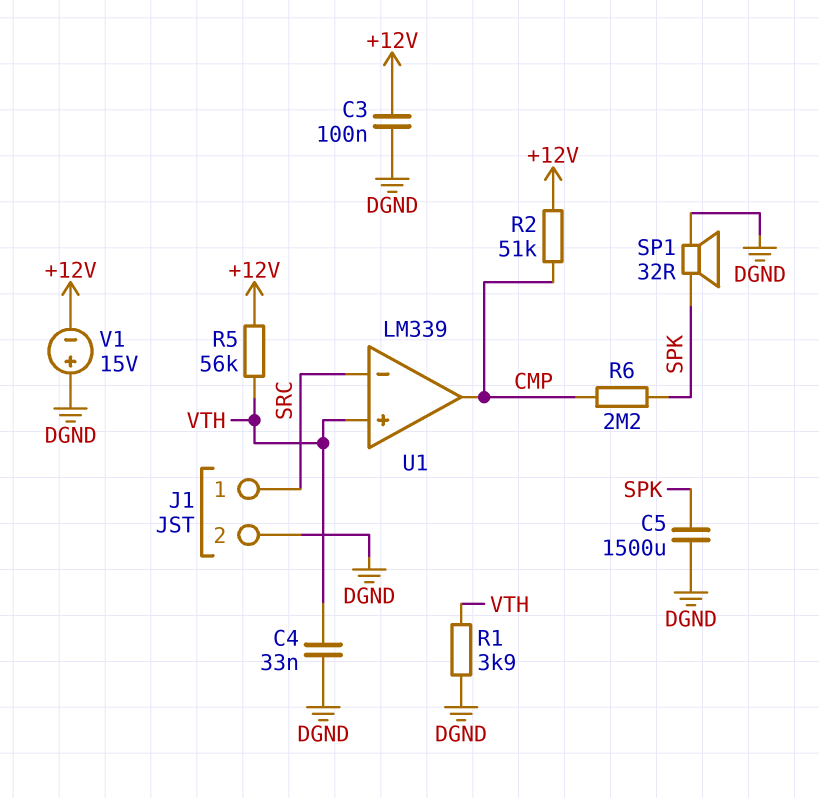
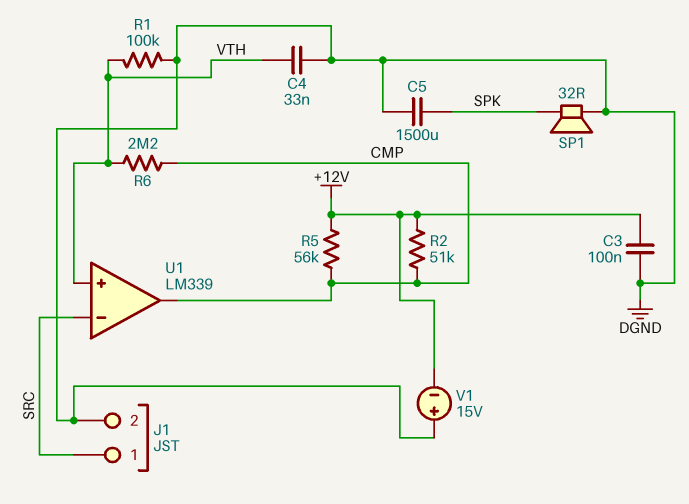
R1: 3.9k (DGND, VTH) -> 100k (DGND, VTH)
R5: 56k (+12V, VTH) -> 56k (+12V, CMP)
R6: 2.2M (CMP, SPK) -> 2.2M (CMP, VTH)

